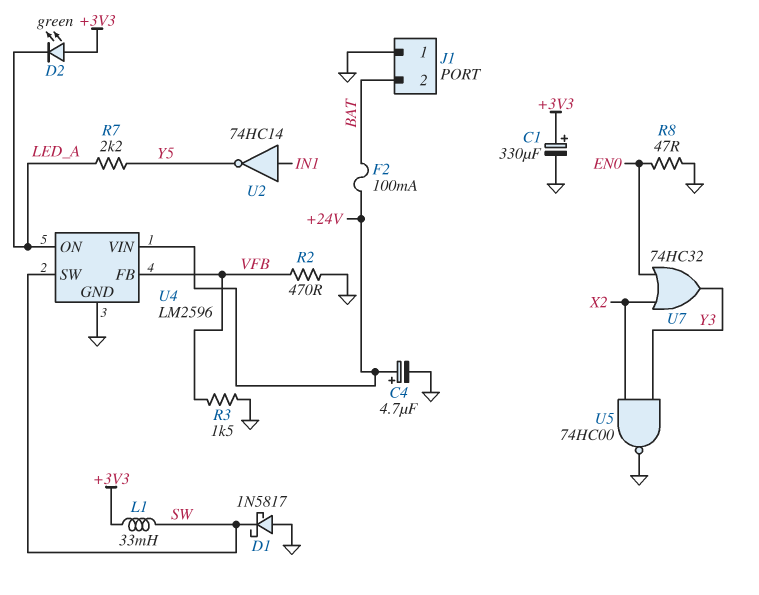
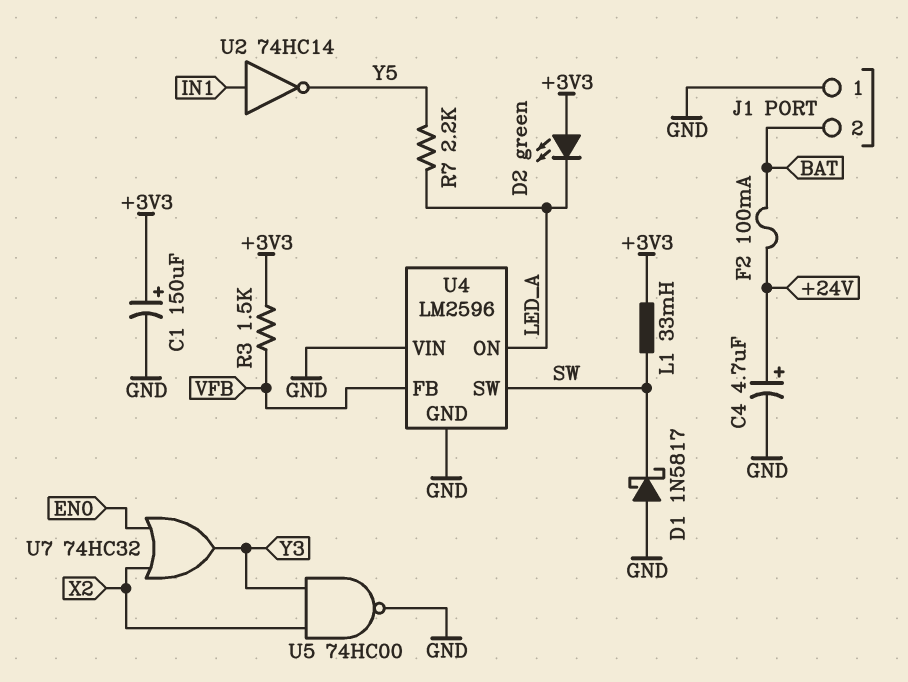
C1: 330uF (plus +3V3, minus GND) -> 150uF (plus +3V3, minus GND)
R2: 470 (GND, VFB) -> none
R3: 1.5k (GND, VFB) -> 1.5k (+3V3, VFB)
R8: 47 (EN0, GND) -> none
U4 pin VIN: +24V -> GND

